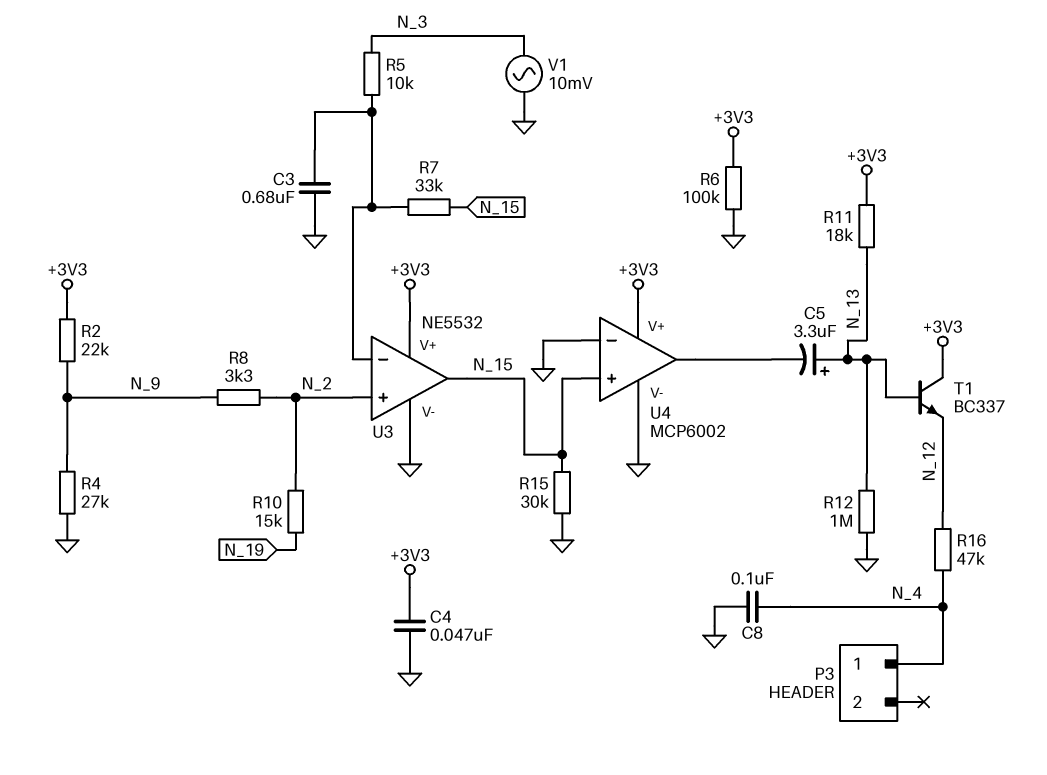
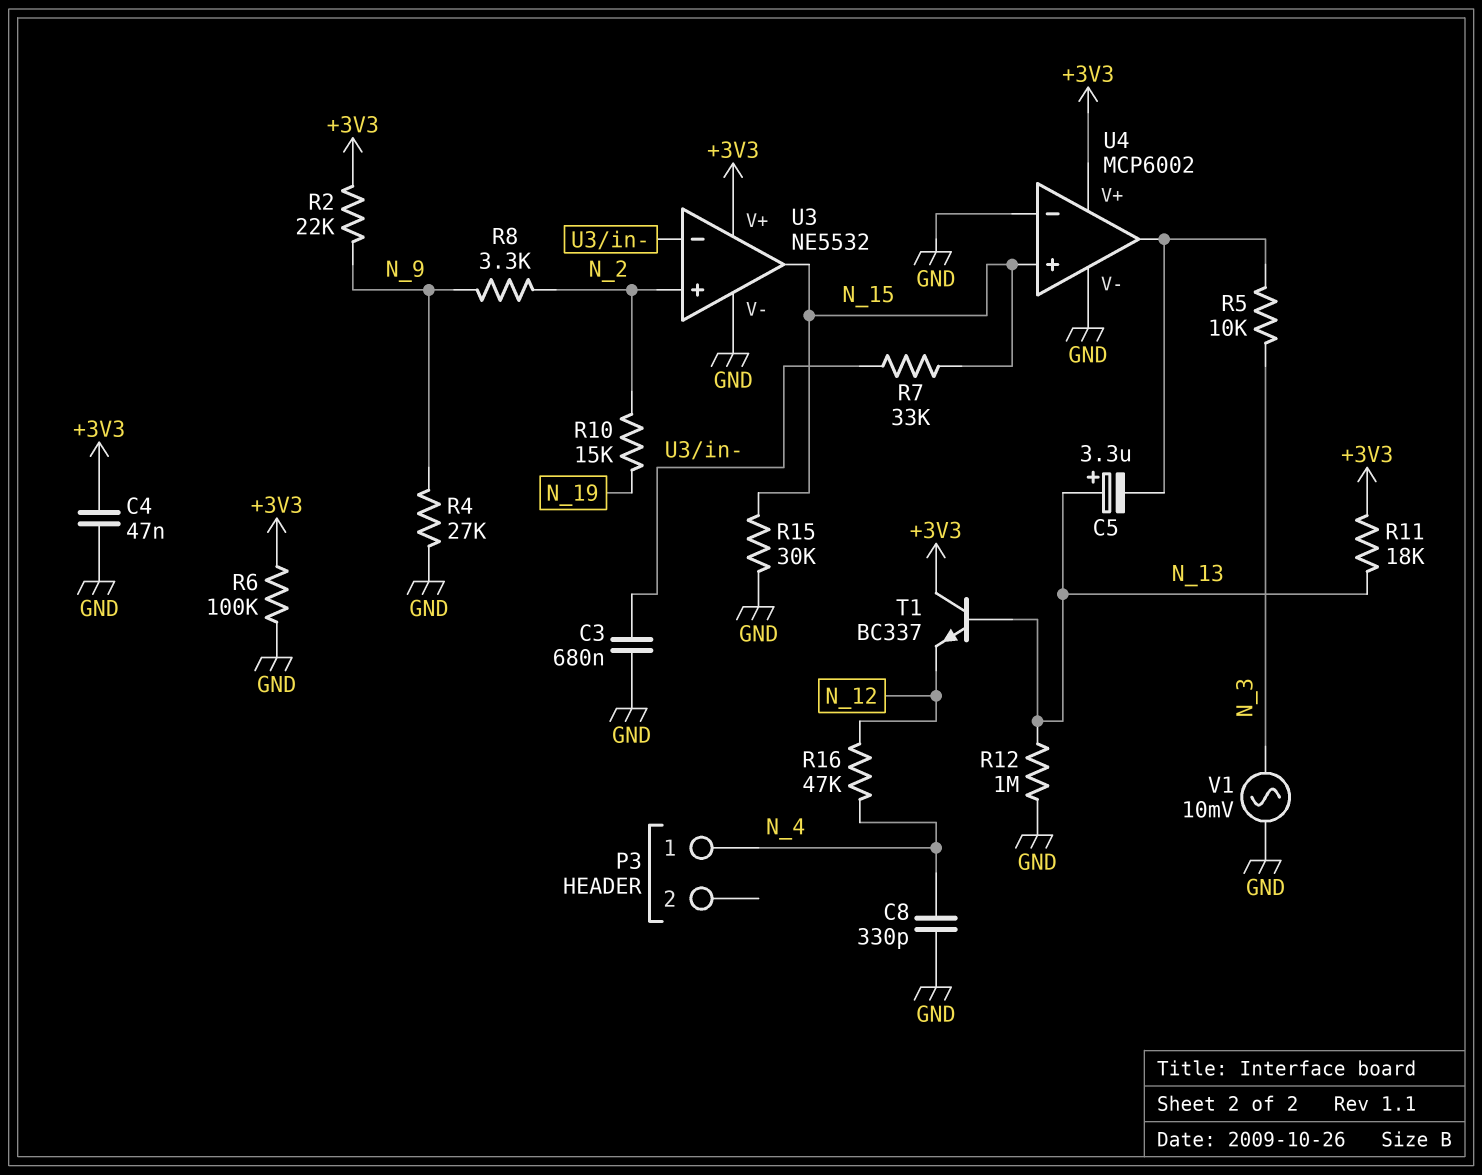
C8: 100nF (GND, N_4) -> 330pF (GND, N_4)
R5: 10k (N_3, U3/in-) -> 10k (N_3, U4/out)

